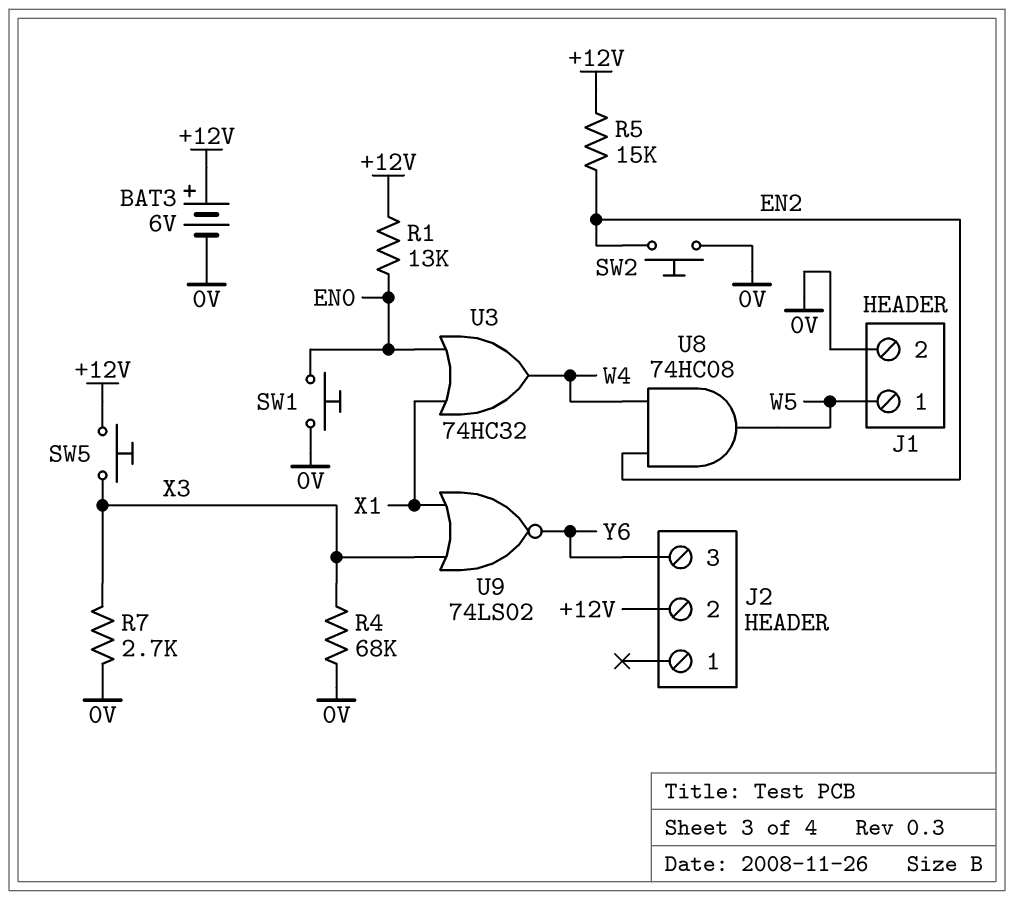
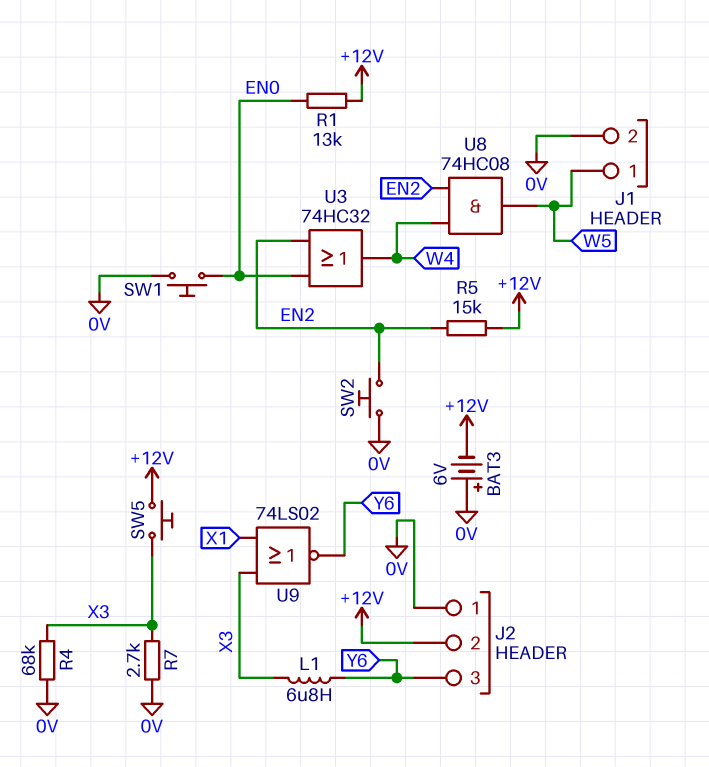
BAT3: 6V (plus +12V, minus 0V) -> 6V (plus 0V, minus +12V)
J2 pin 1: none -> 0V
L1: none -> 6.8uH (X3, Y6)
U3: OR 74HC32 (in EN0, in X1, out W4) -> OR 74HC32 (in EN0, in EN2, out W4)

